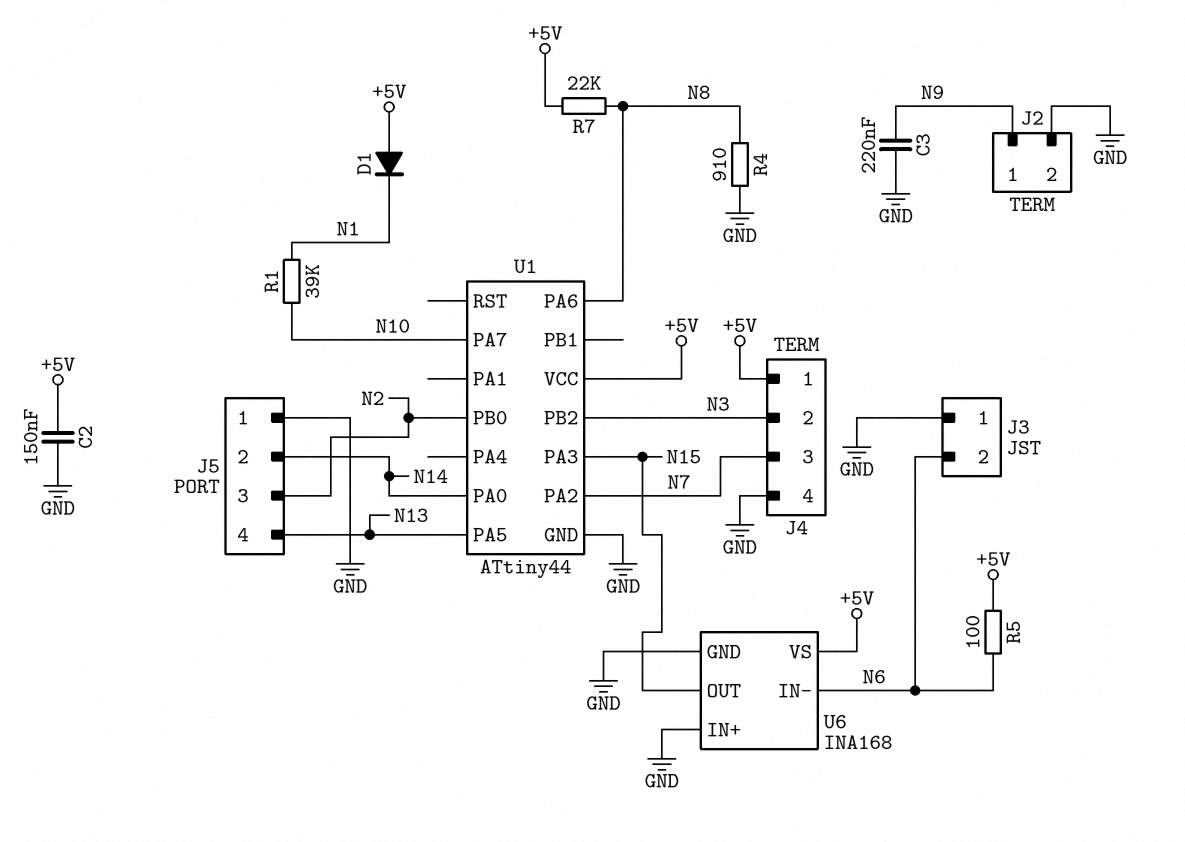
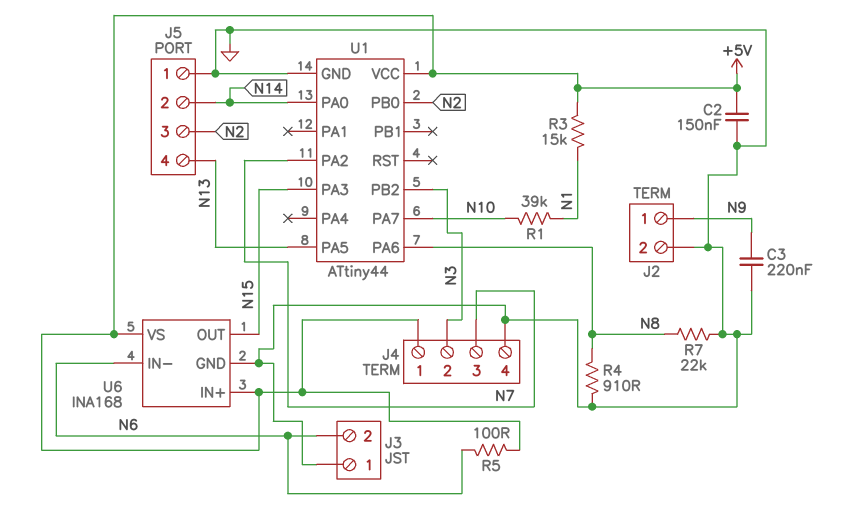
D1: diode (A +5V, K N1) -> none
R3: none -> 15k (+5V, N1)
R7: 22k (+5V, N8) -> 22k (GND, N8)
U6 pin IN+: GND -> +5V

